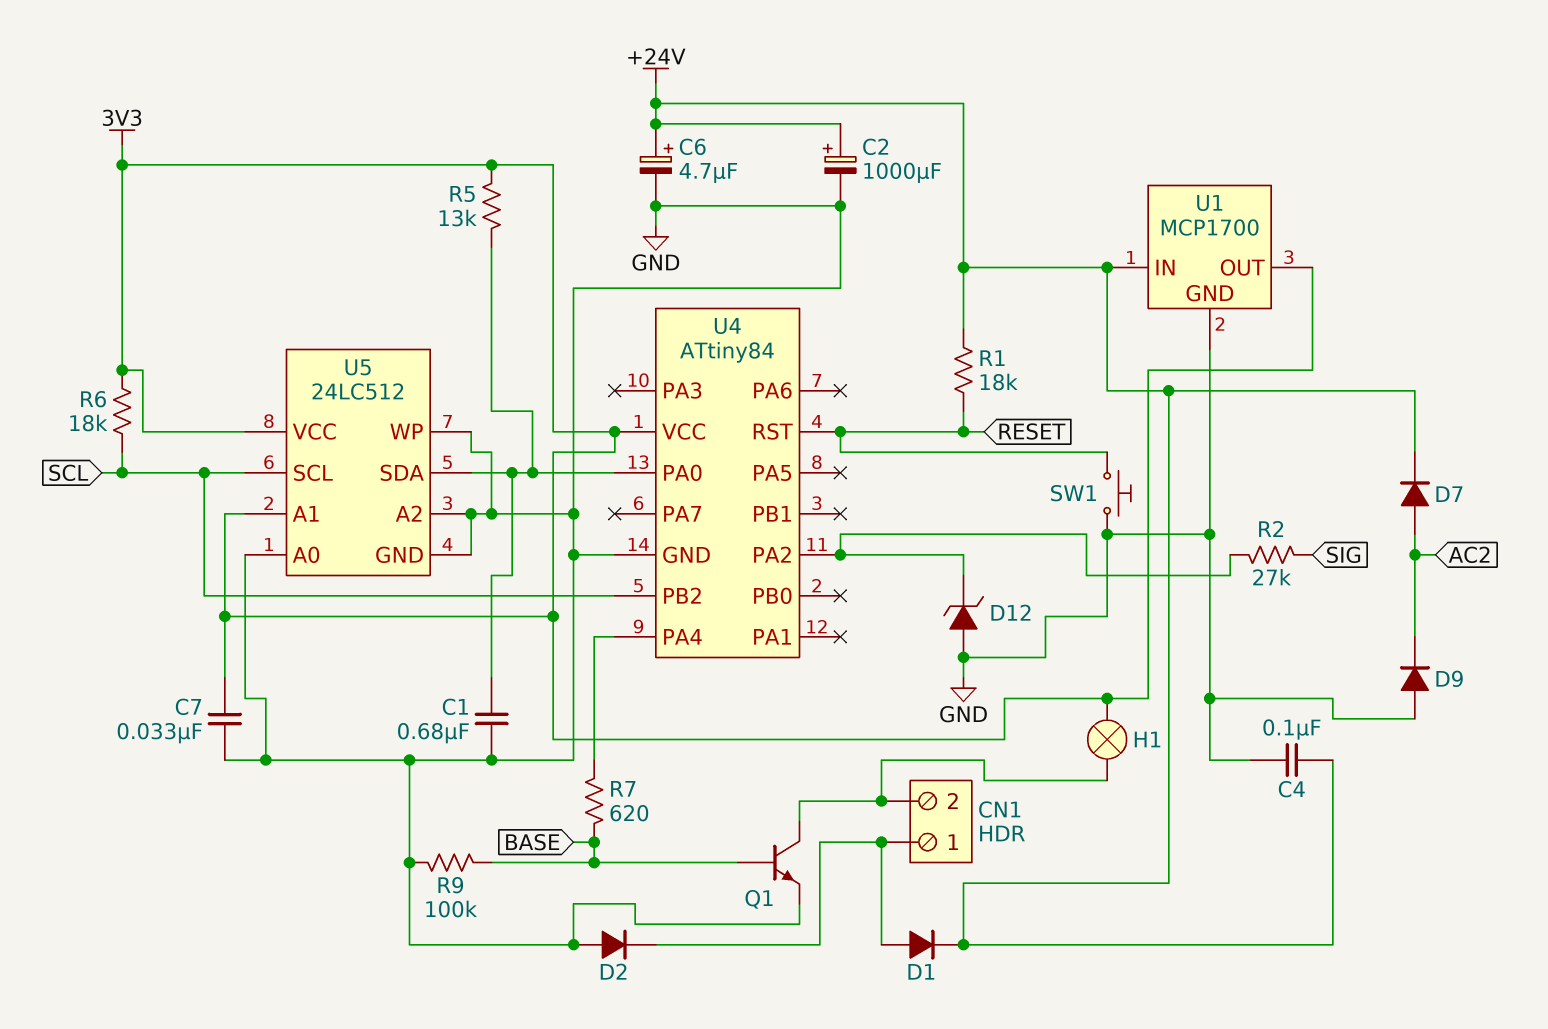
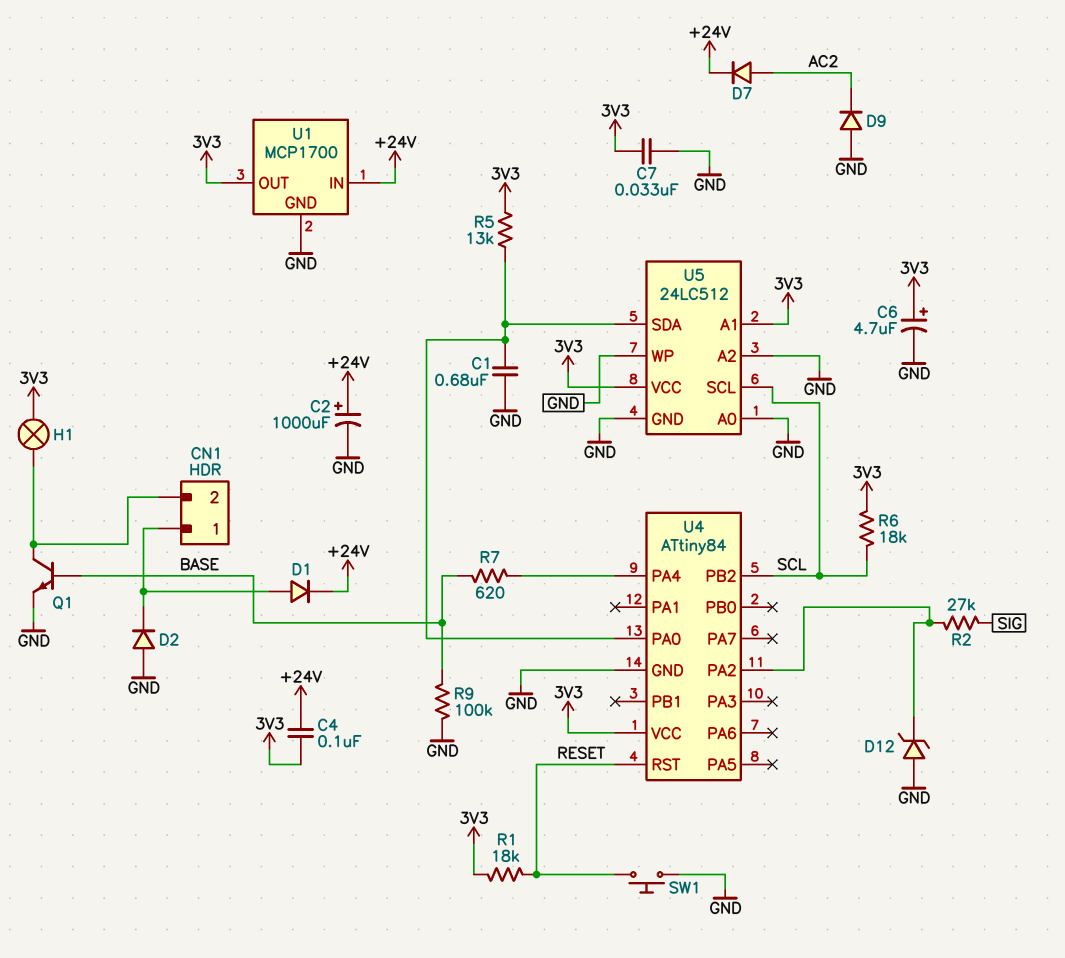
C4: 100nF (+24V, GND) -> 100nF (+24V, 3V3)
C6: 4.7uF (plus +24V, minus GND) -> 4.7uF (plus 3V3, minus GND)
R1: 18k (+24V, RESET) -> 18k (3V3, RESET)

